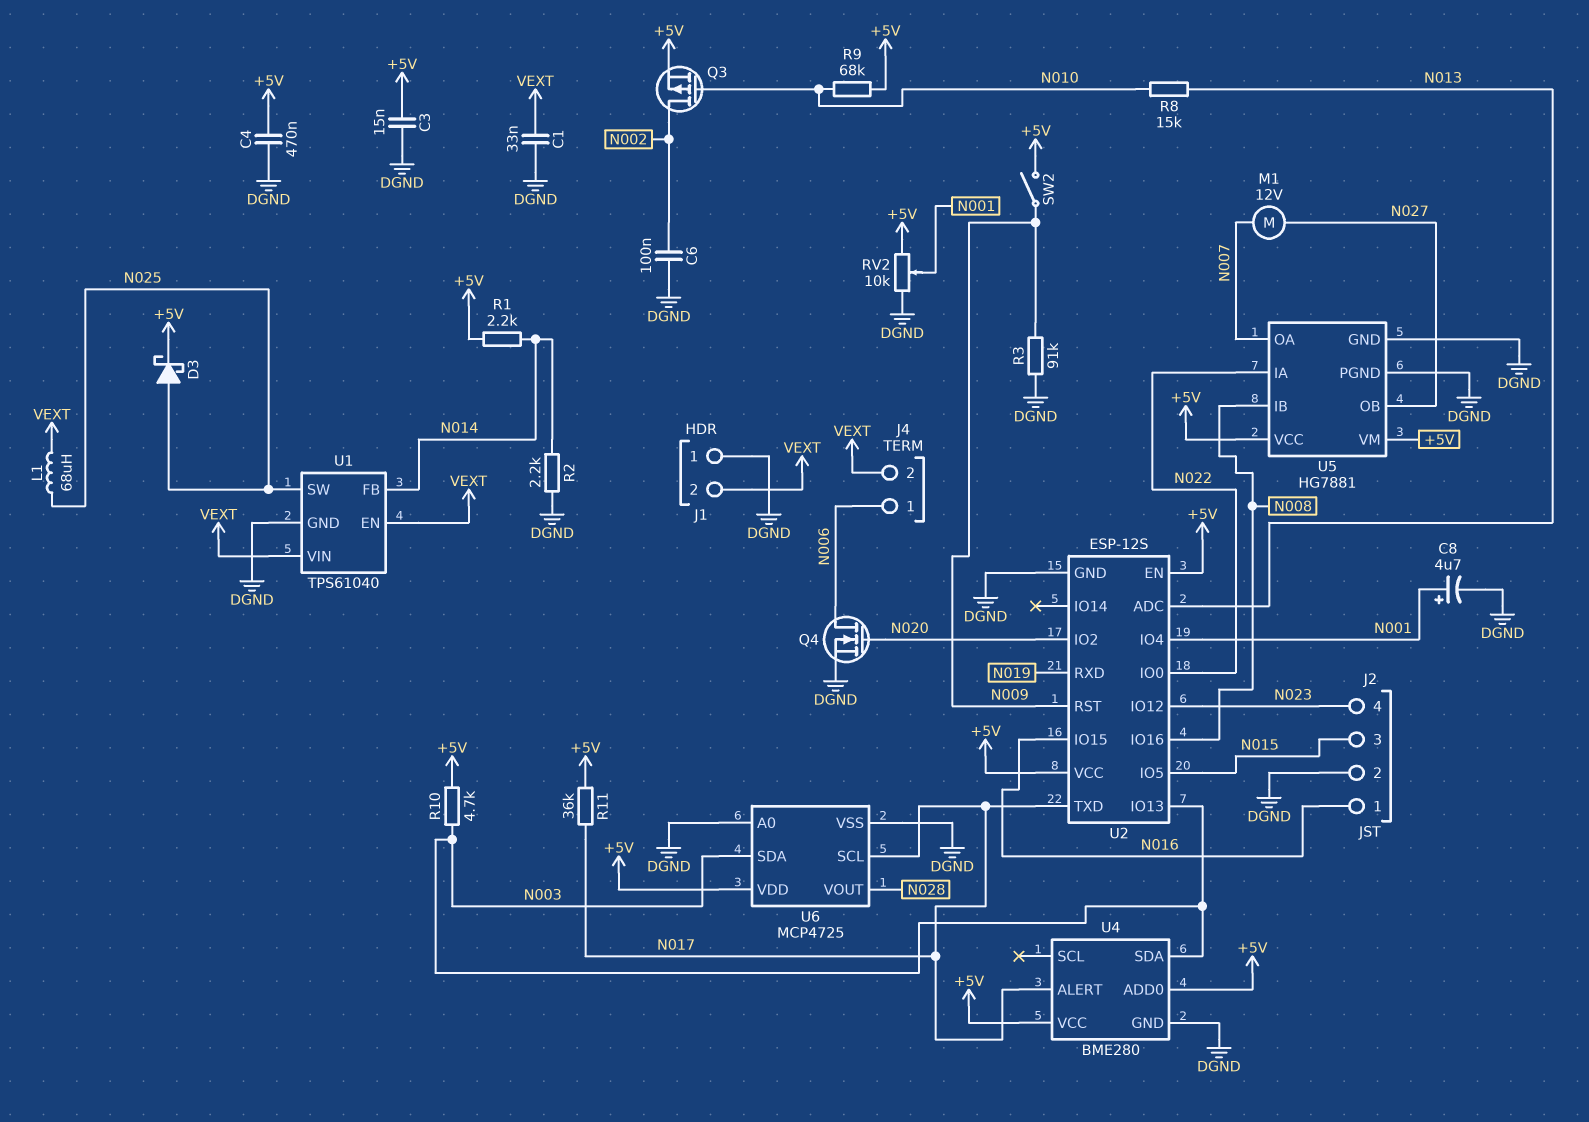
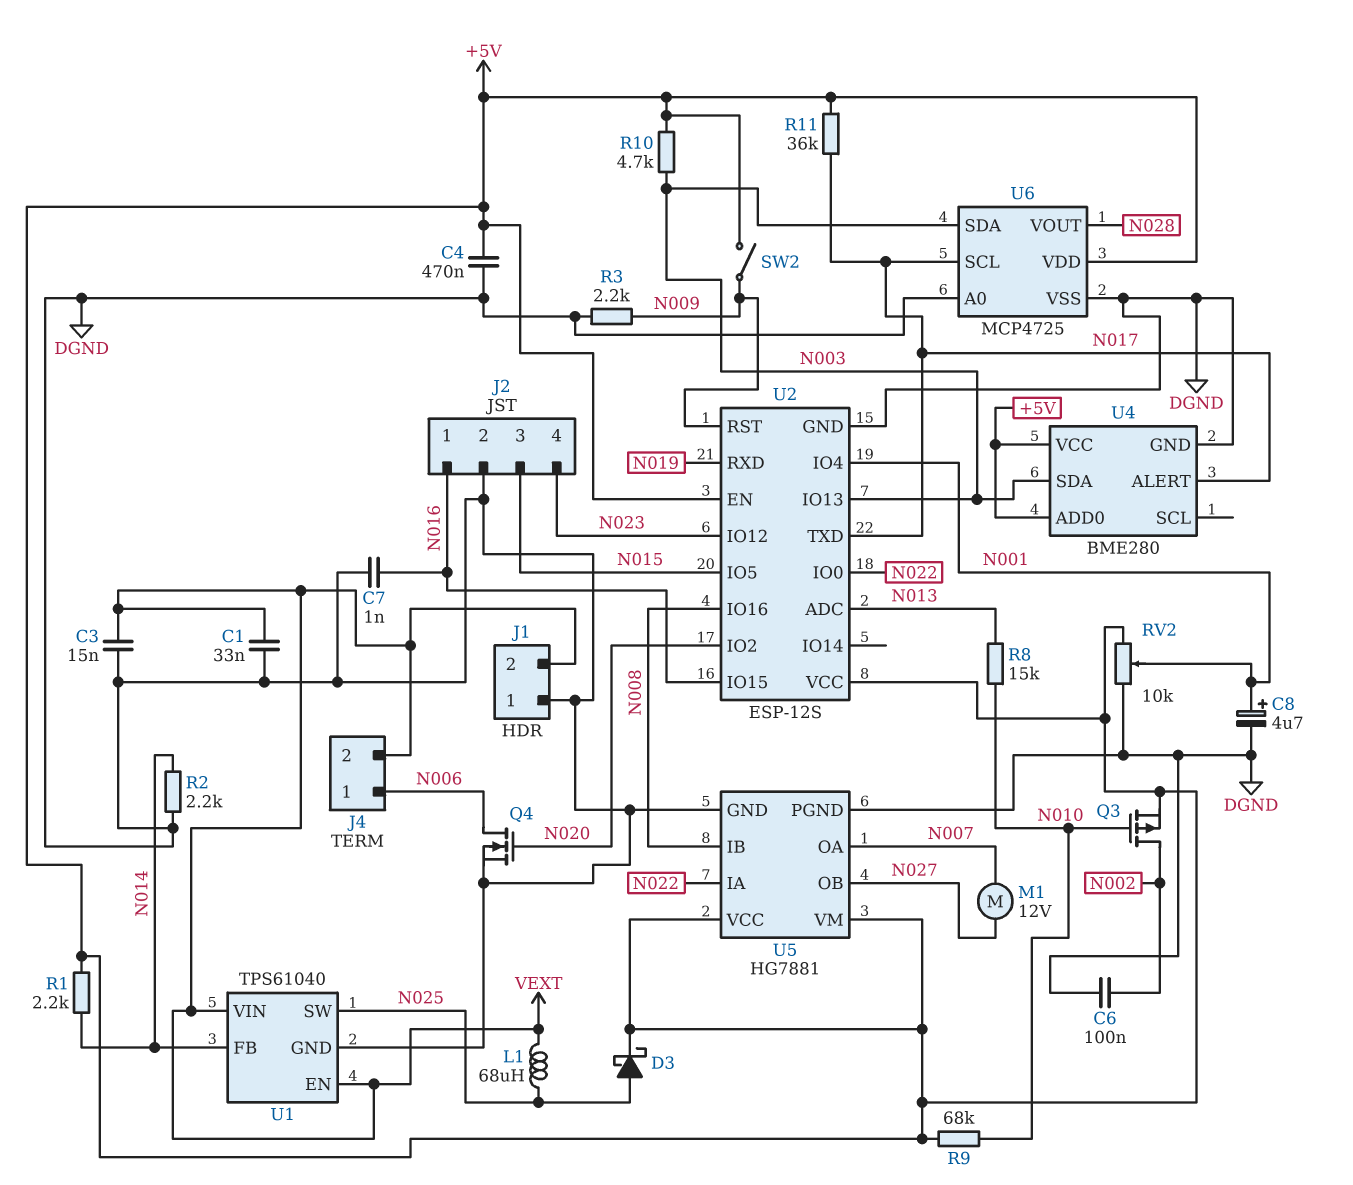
C3: 15nF (+5V, DGND) -> 15nF (DGND, VEXT)
C7: none -> 1nF (DGND, N016)
R3: 91k (DGND, N009) -> 2.2k (DGND, N009)

